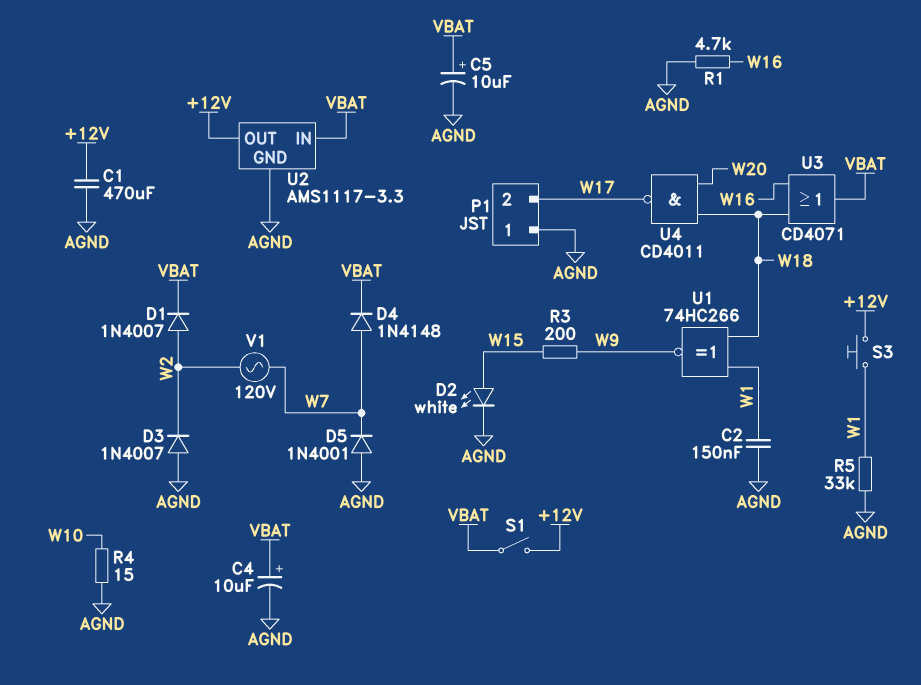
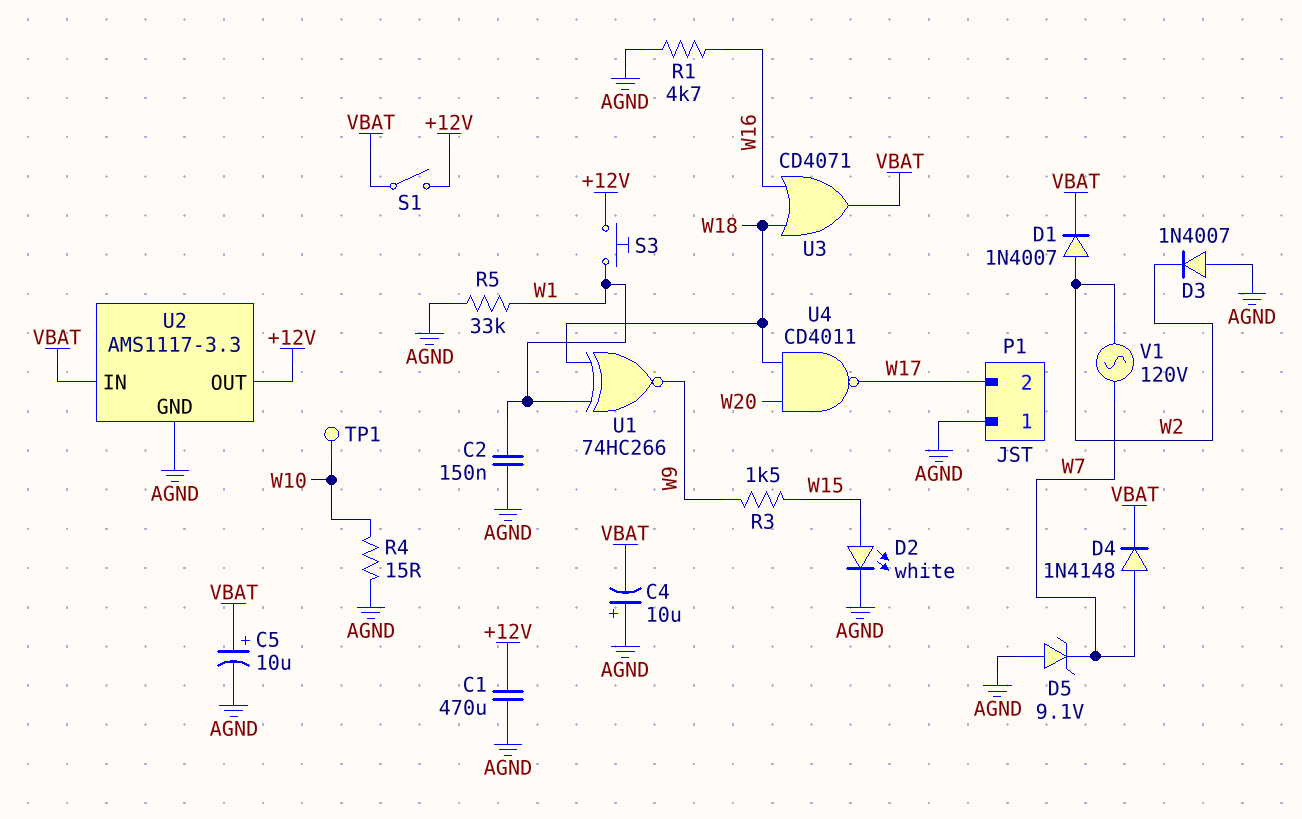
C4: 10uF (plus VBAT, minus AGND) -> 10uF (plus AGND, minus VBAT)
D5: diode 1N4001 (A AGND, K W7) -> zener 9.1V (A AGND, K W7)
R3: 200 (W9, W15) -> 1.5k (W9, W15)
TP1: none -> test point (W10)

